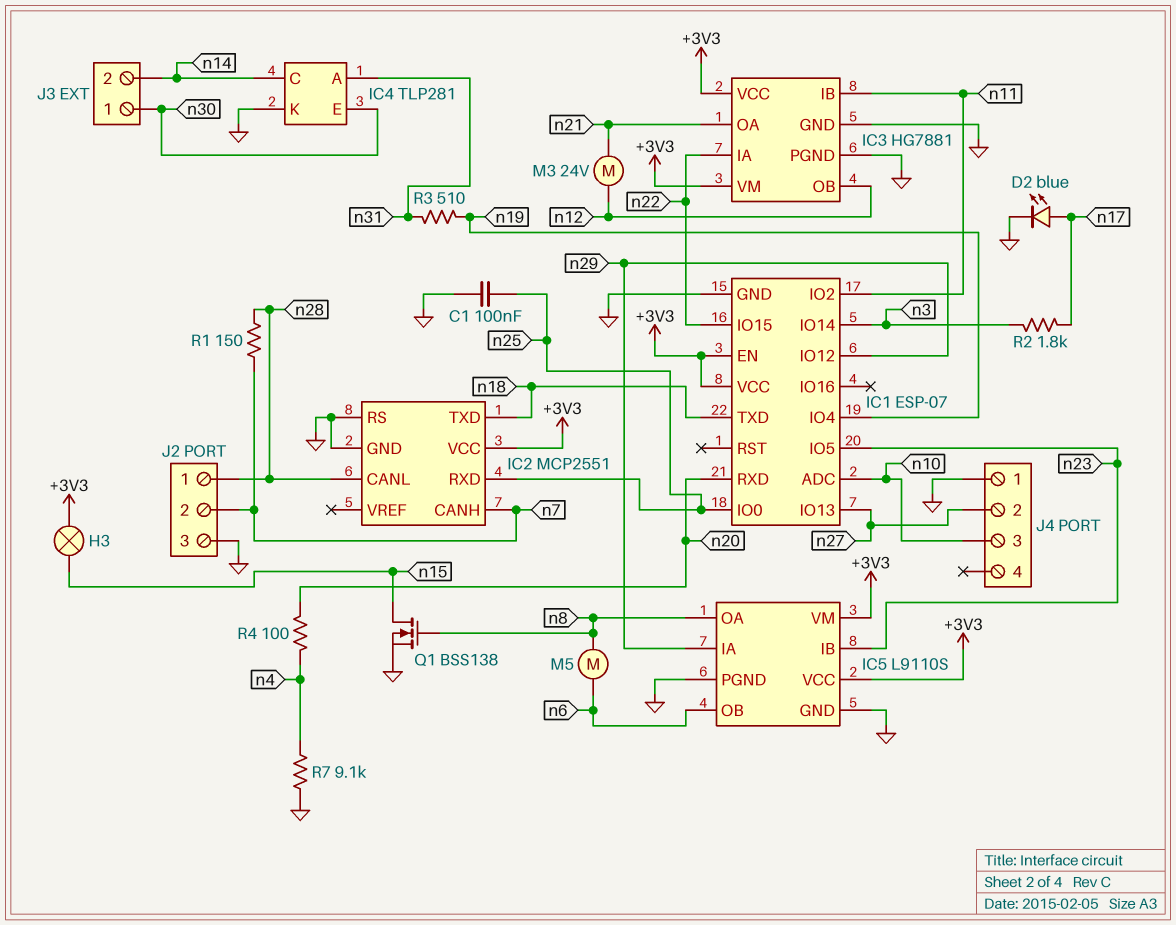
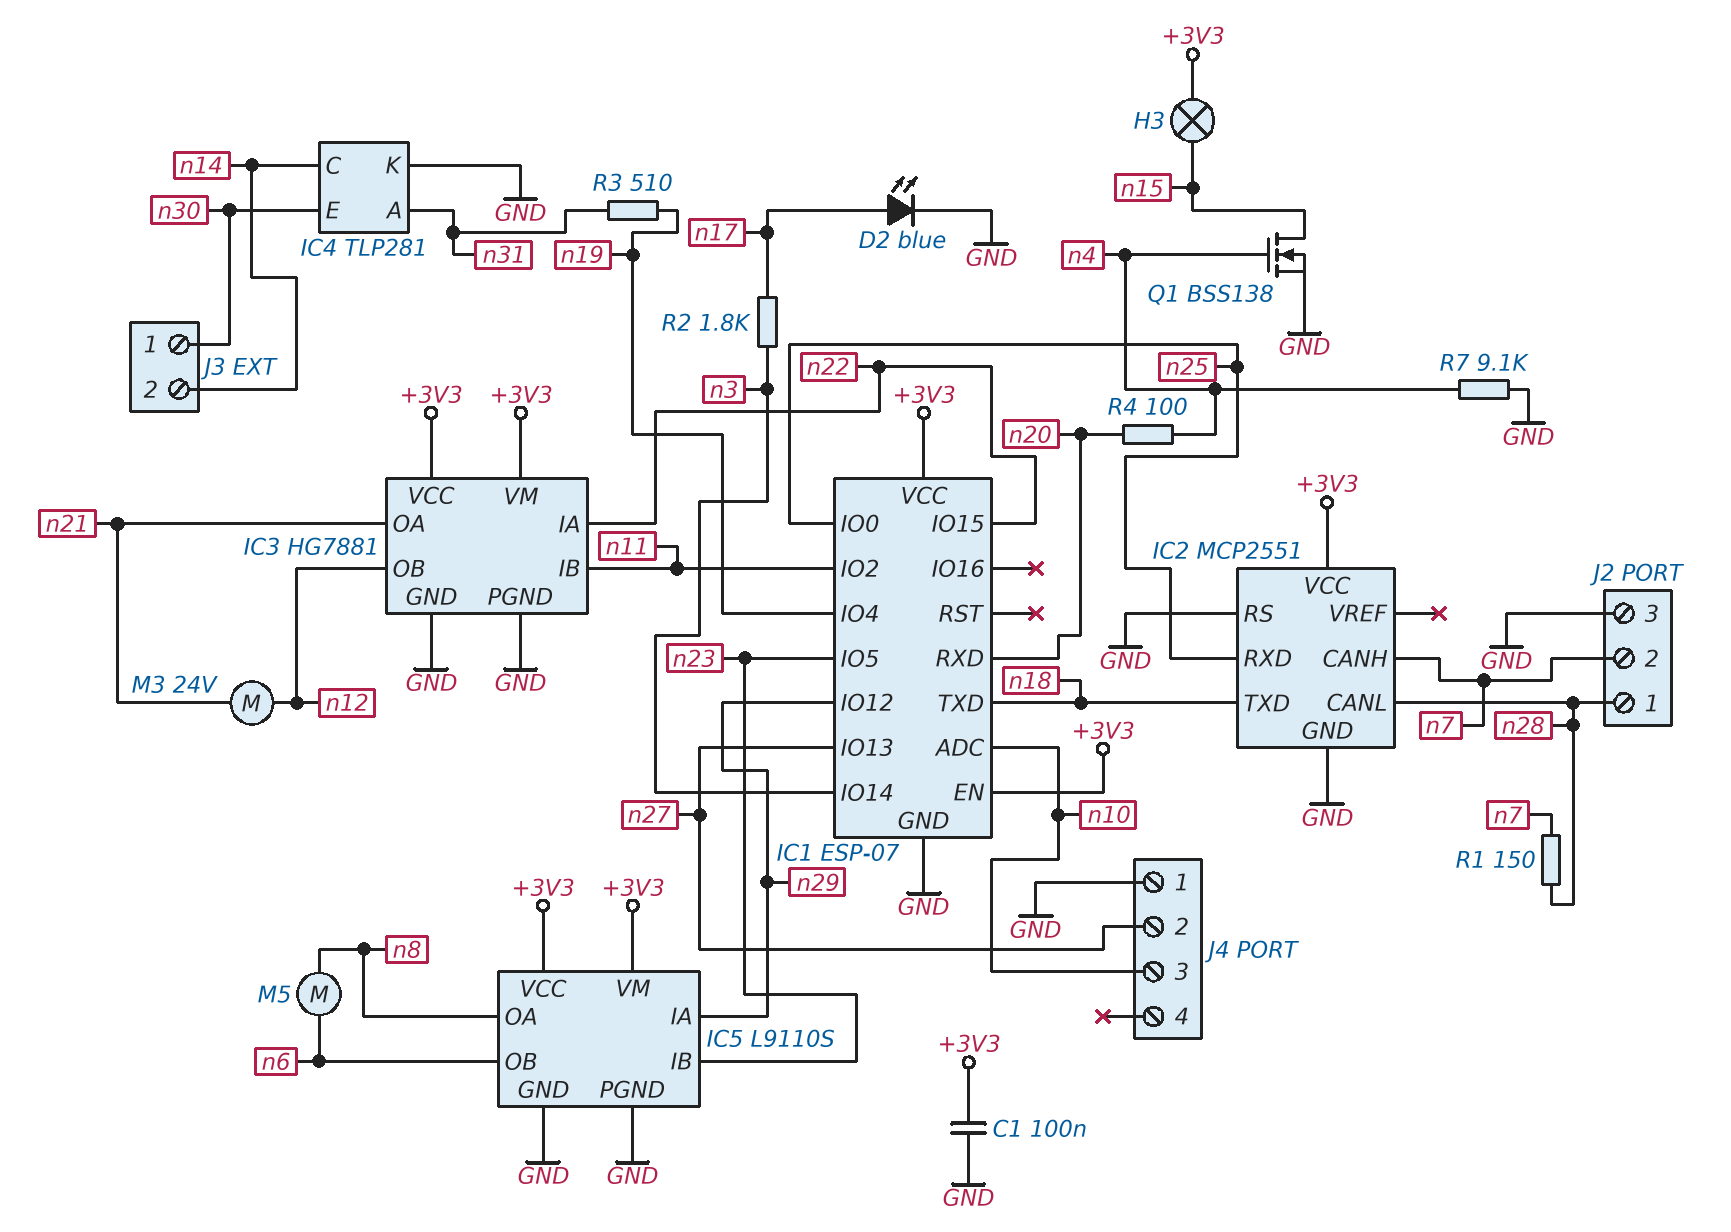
C1: 100nF (GND, n25) -> 100nF (+3V3, GND)
Q1: NMOS BSS138 (G n8, D n15, S GND) -> NMOS BSS138 (G n4, D n15, S GND)

